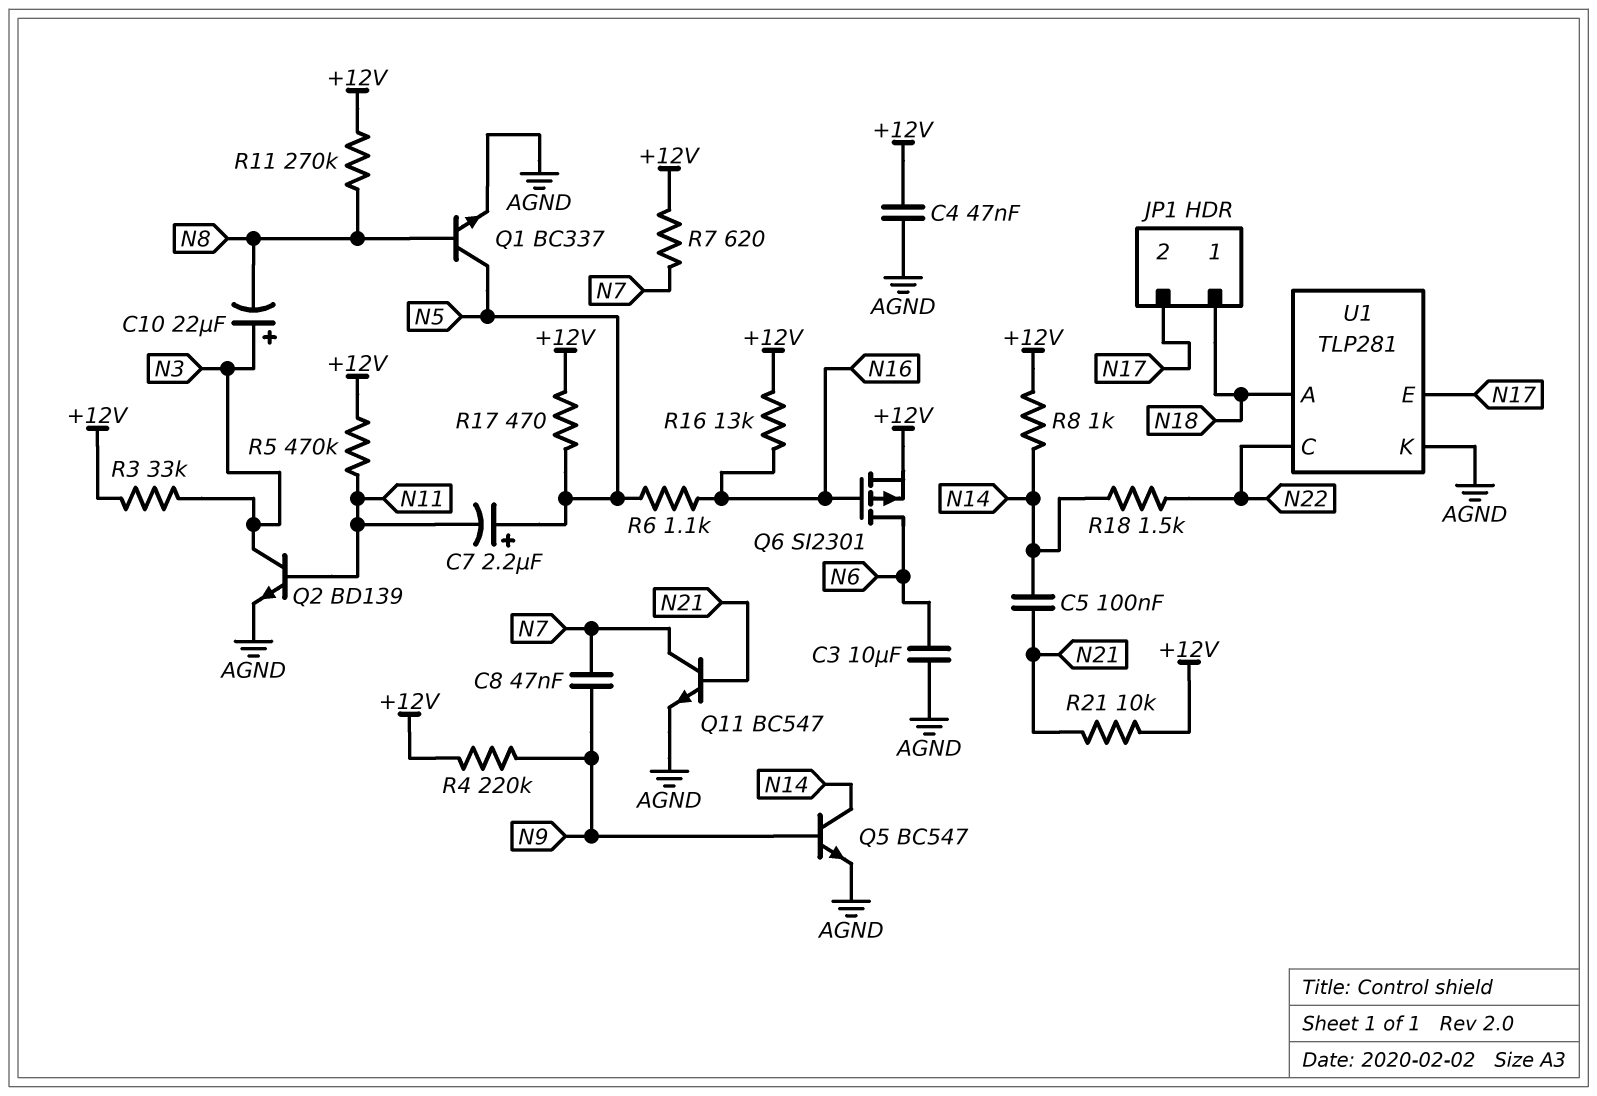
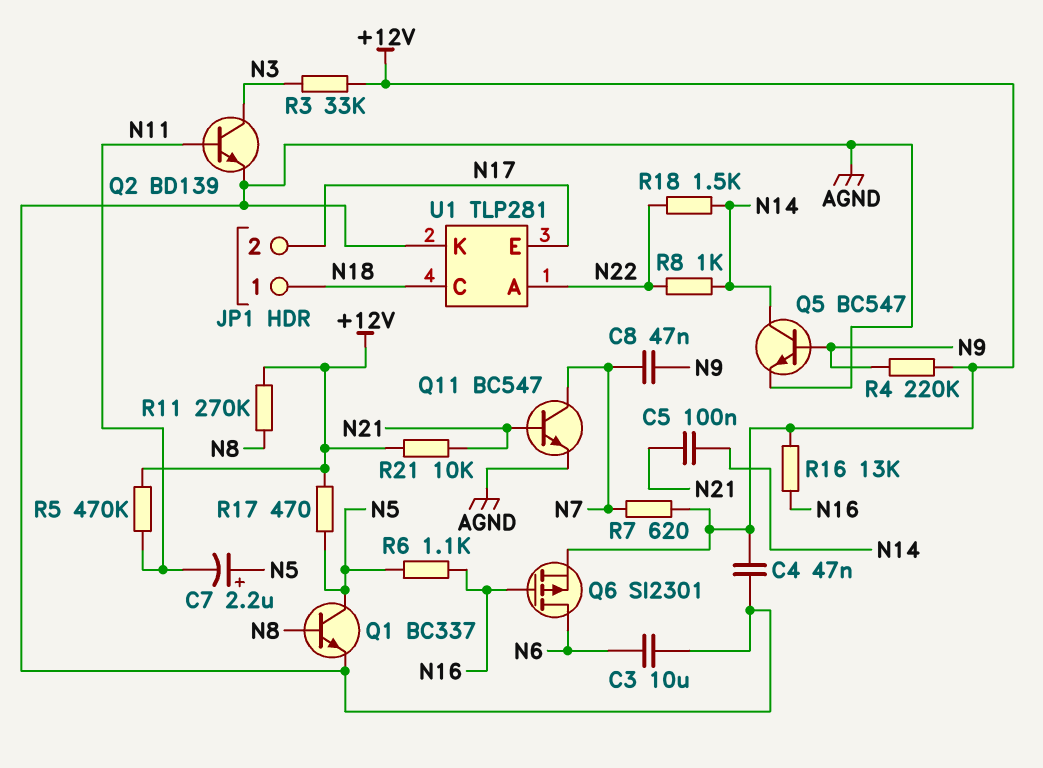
C10: 22uF (plus N3, minus N8) -> none
R8: 1k (+12V, N14) -> 1k (N14, N22)
U1 pin A: N18 -> N22
U1 pin C: N22 -> N18

